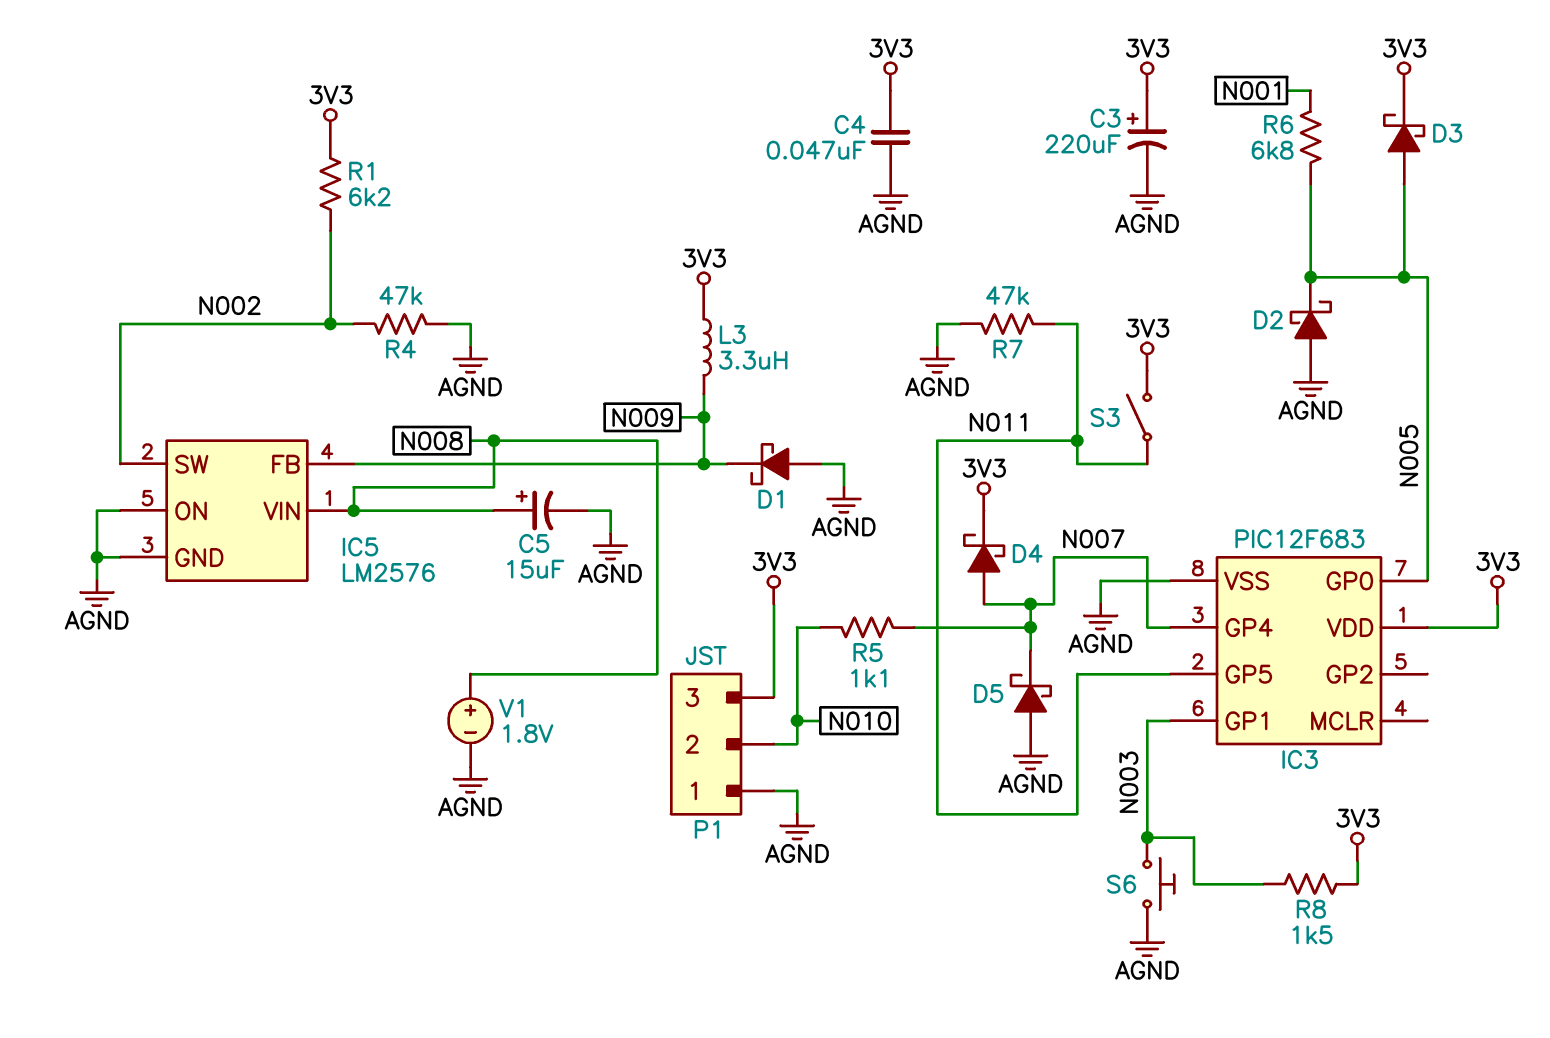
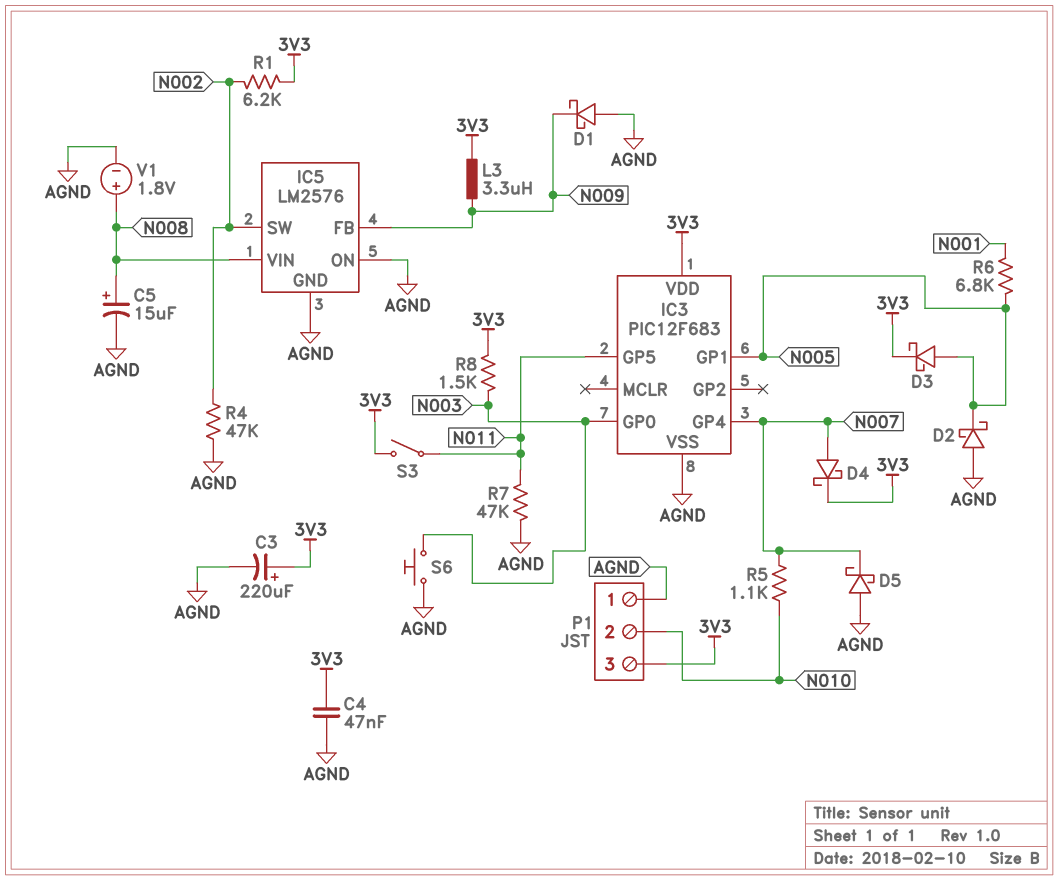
IC3 pin GP0: N005 -> N003
IC3 pin GP1: N003 -> N005

